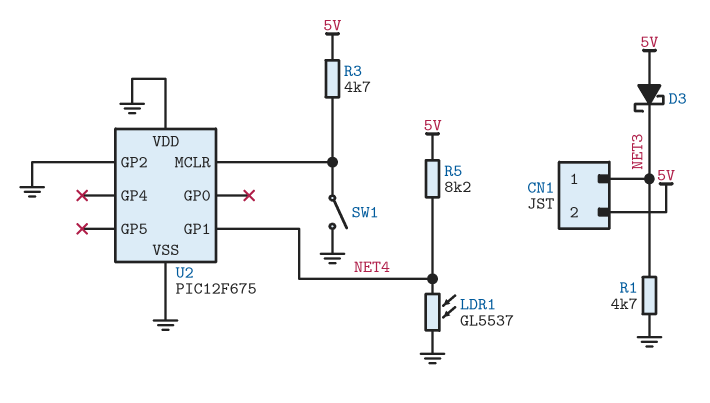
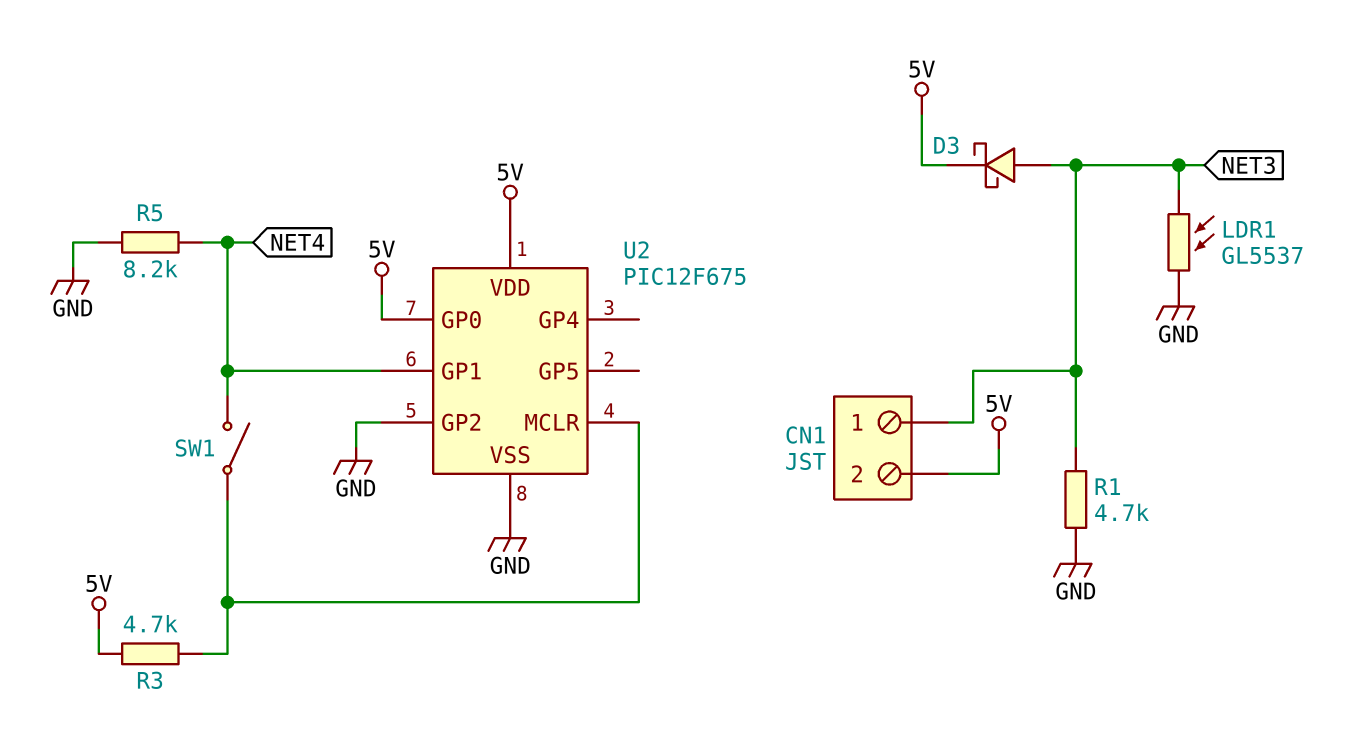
D3: schottky (A 5V, K NET3) -> schottky (A NET3, K 5V)
LDR1: GL5537 (GND, NET4) -> GL5537 (GND, NET3)
R5: 8.2k (5V, NET4) -> 8.2k (GND, NET4)
SW1: switch (GND, U2/MCLR) -> switch (NET4, U2/MCLR)
U2 pin GP0: none -> 5V
U2 pin VDD: GND -> 5V

